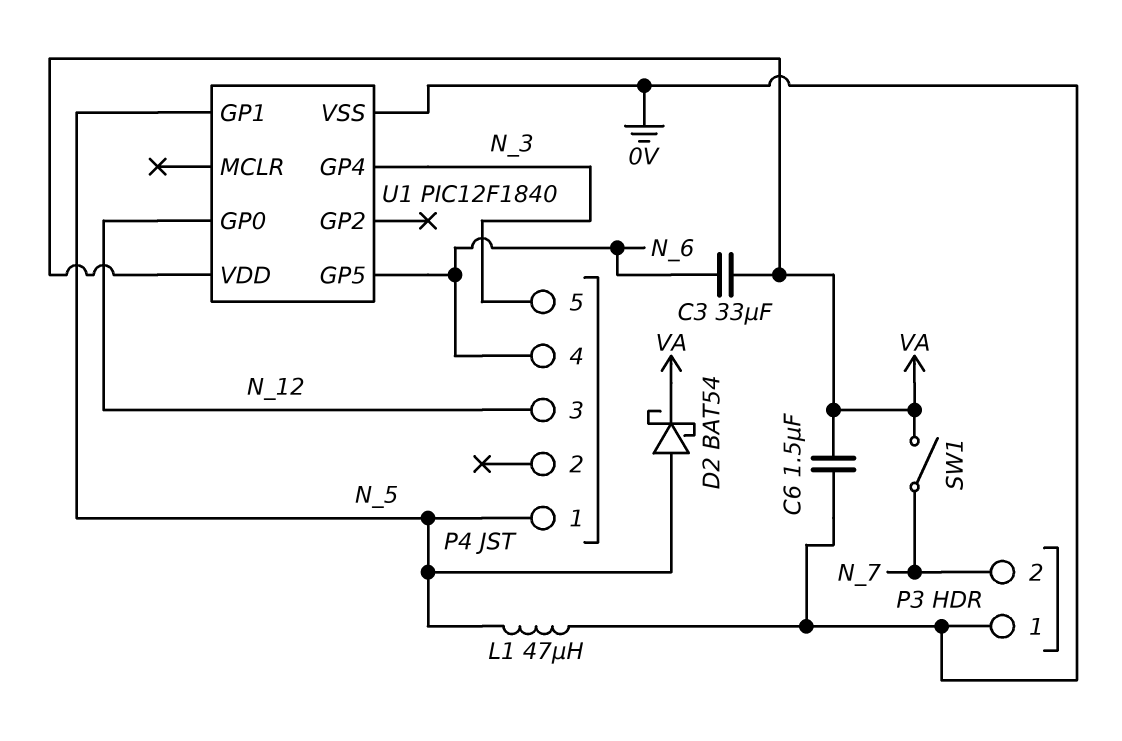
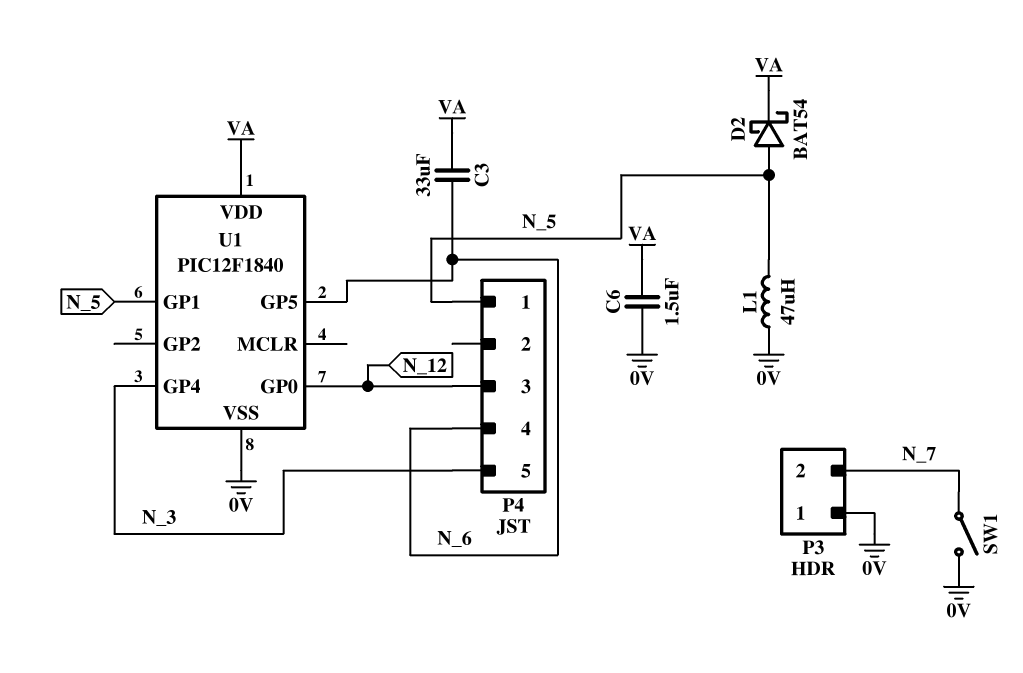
SW1: switch (N_7, VA) -> switch (0V, N_7)

